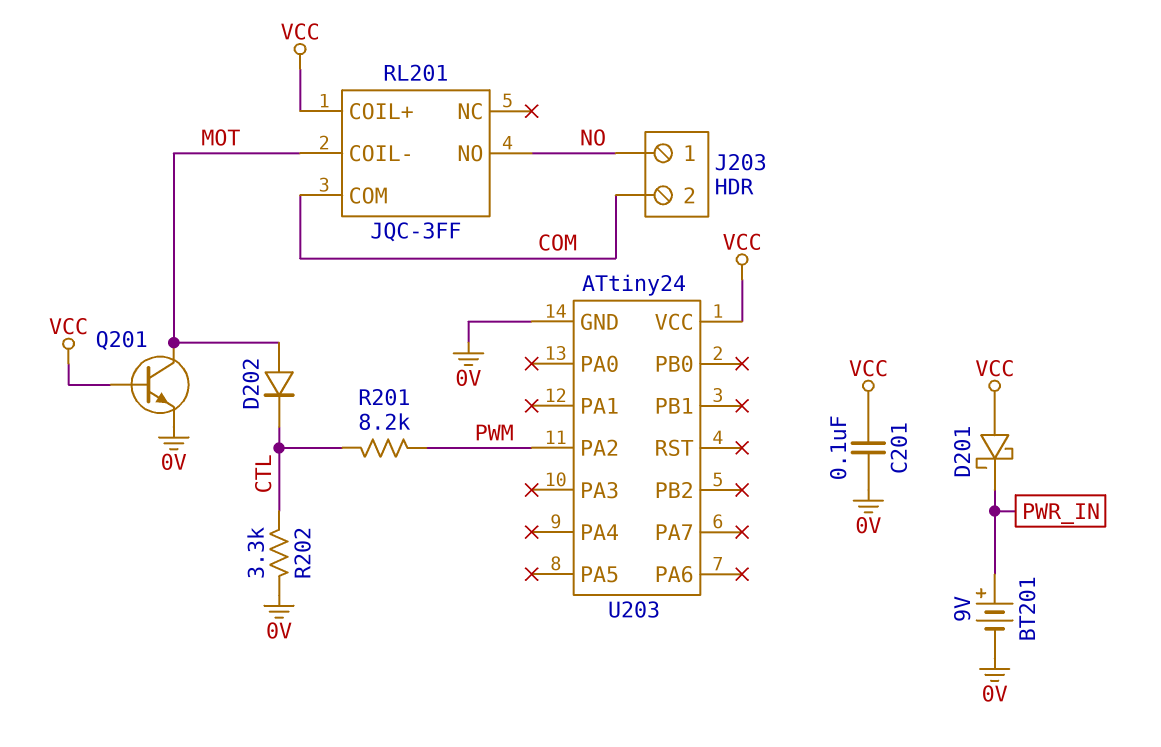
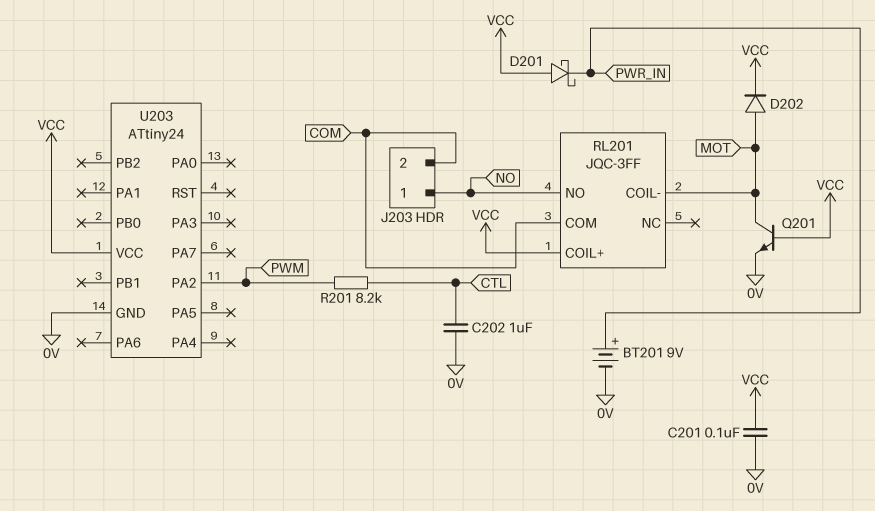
C202: none -> 1uF (0V, CTL)
D202: diode (A MOT, K CTL) -> diode (A MOT, K VCC)
R202: 3.3k (0V, CTL) -> none

